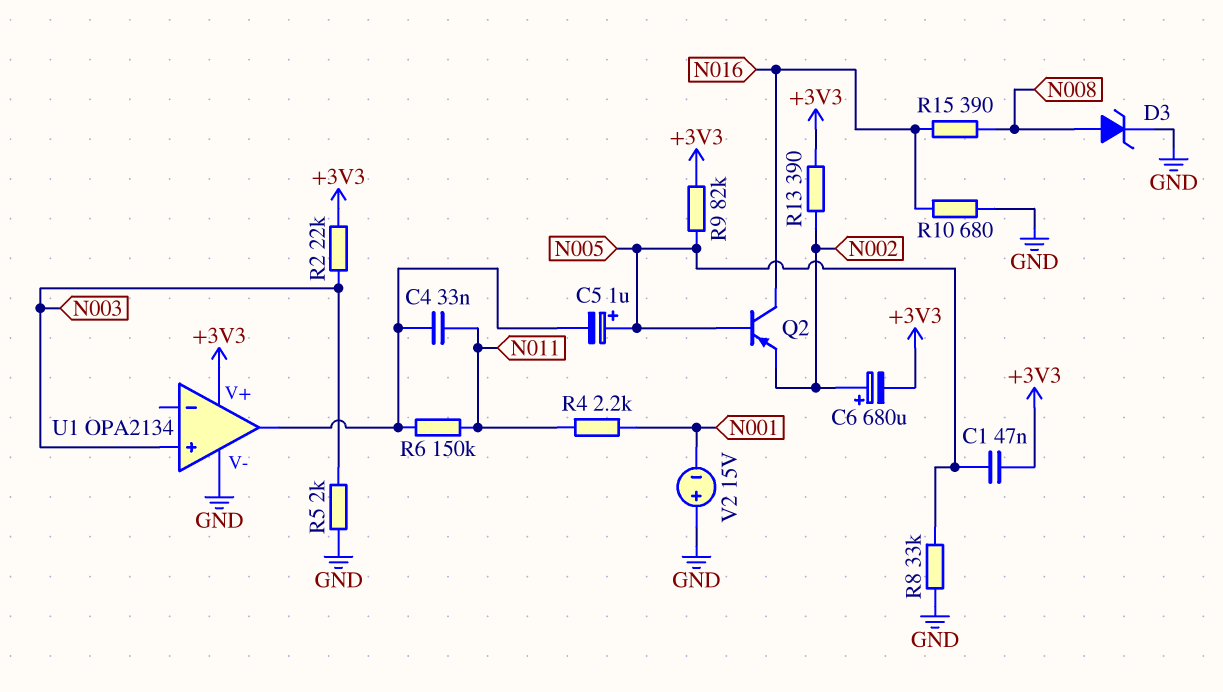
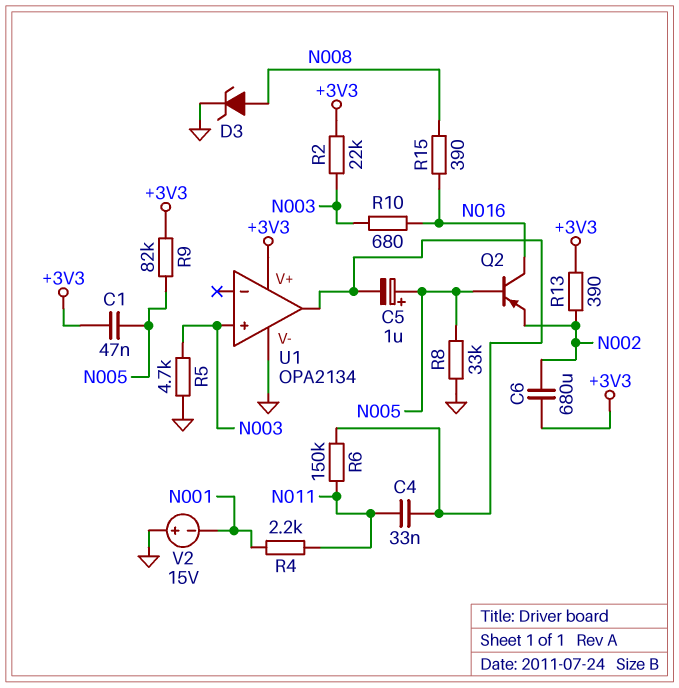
C6: 680uF (plus N002, minus +3V3) -> 680uF (+3V3, N002)
R5: 2k (GND, N003) -> 4.7k (GND, N003)
R10: 680 (GND, N016) -> 680 (N003, N016)

